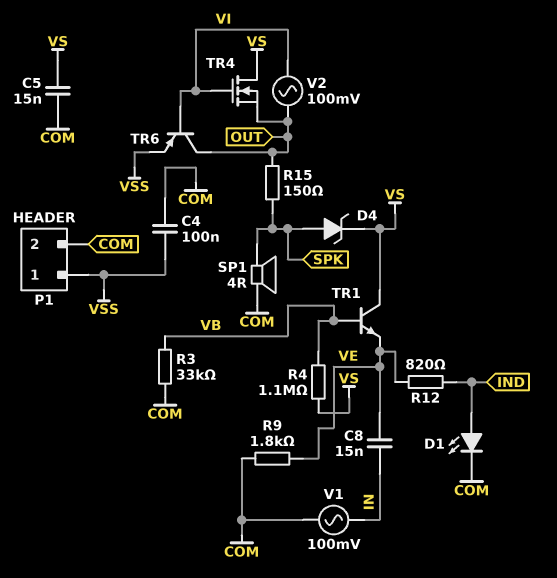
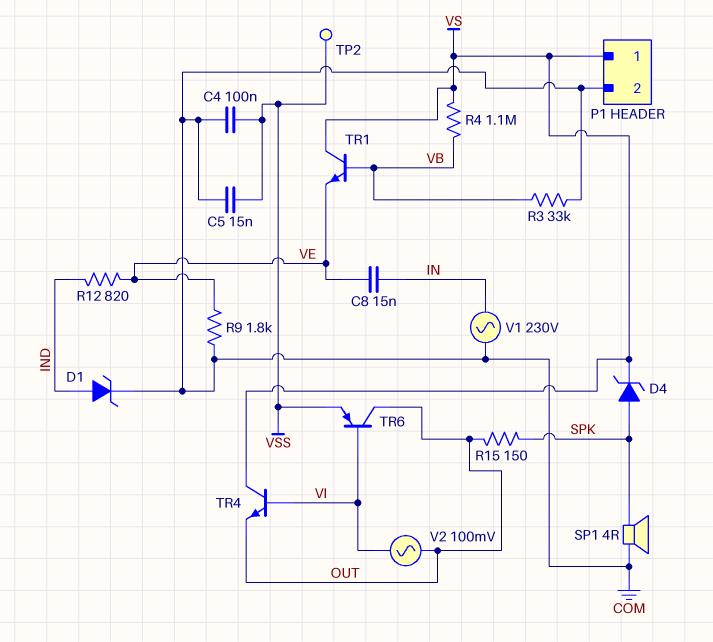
C5: 15nF (COM, VS) -> 15nF (COM, VSS)
D1: LED (A IND, K COM) -> zener (A IND, K COM)
P1 pin 1: VSS -> VS
TP2: none -> test point (VSS)
TR4: NMOS (G VI, D VS, S OUT) -> NPN (B VI, C VS, E OUT)
V1: AC 100mV (COM, IN) -> AC 230V (COM, IN)

